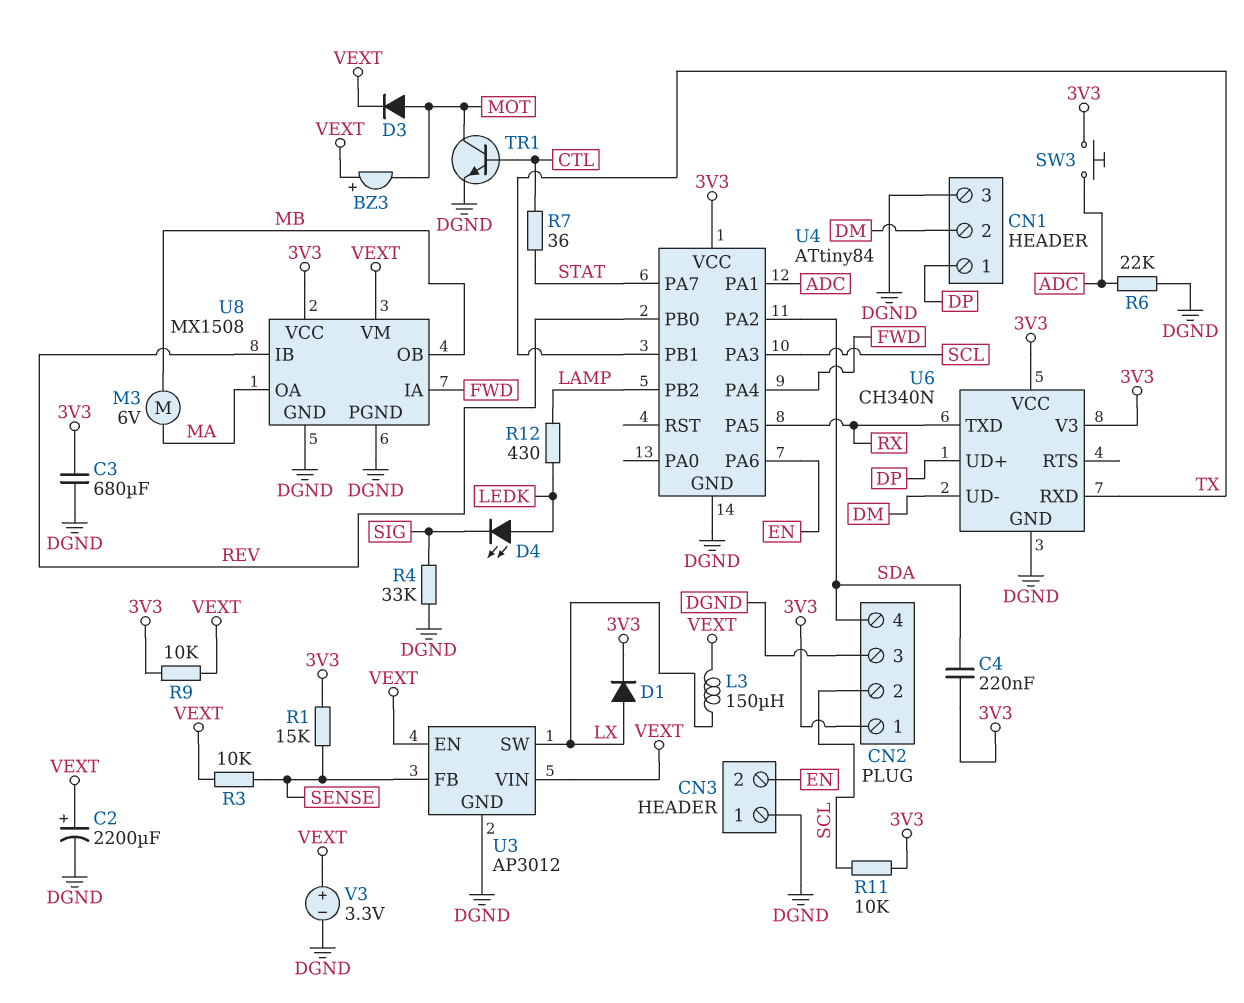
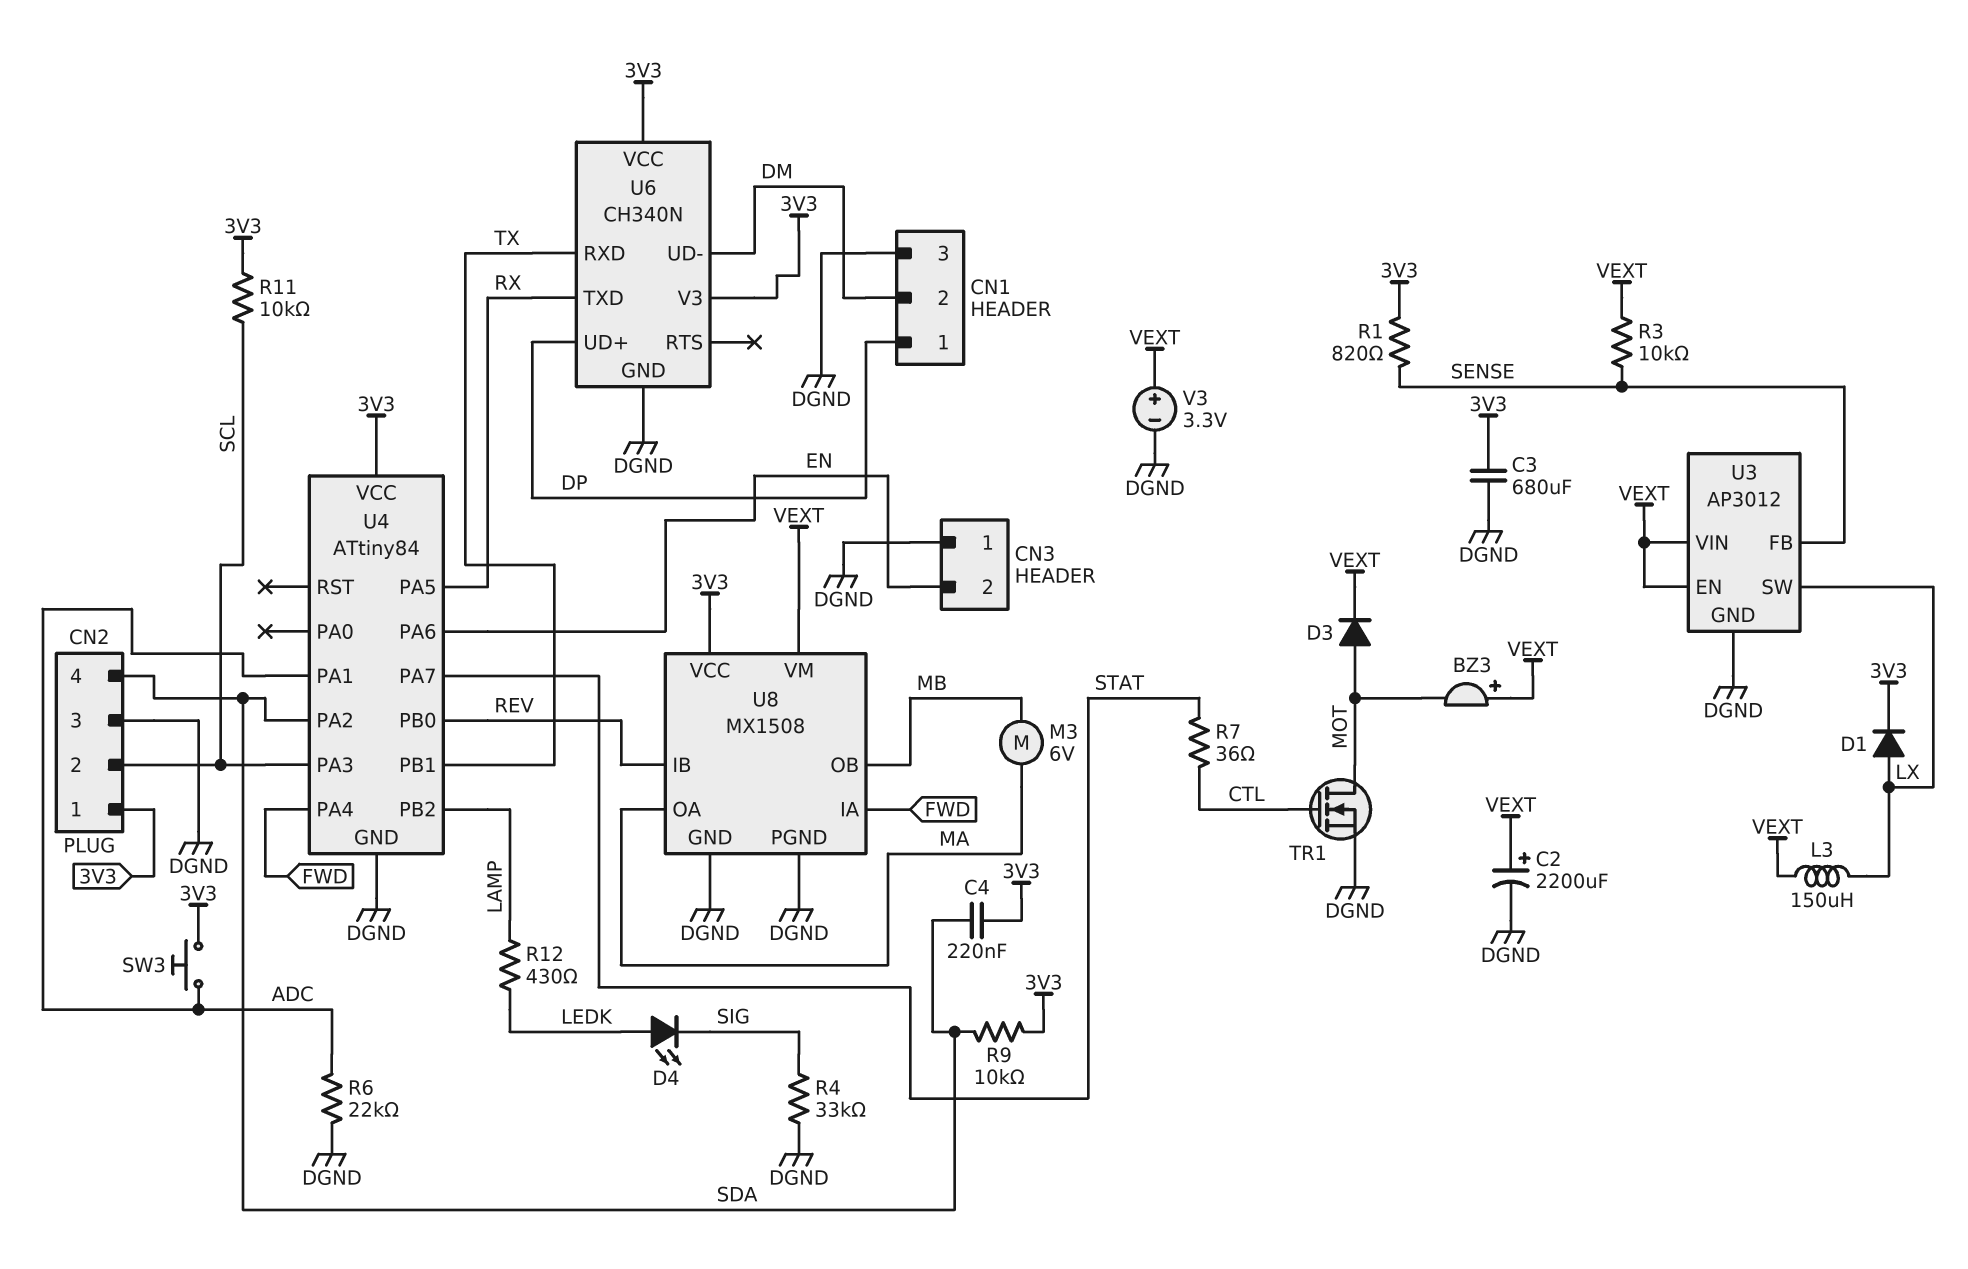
R1: 15k (3V3, SENSE) -> 820 (3V3, SENSE)
R9: 10k (3V3, VEXT) -> 10k (3V3, SDA)
TR1: NPN (B CTL, C MOT, E DGND) -> NMOS (G CTL, D MOT, S DGND)

